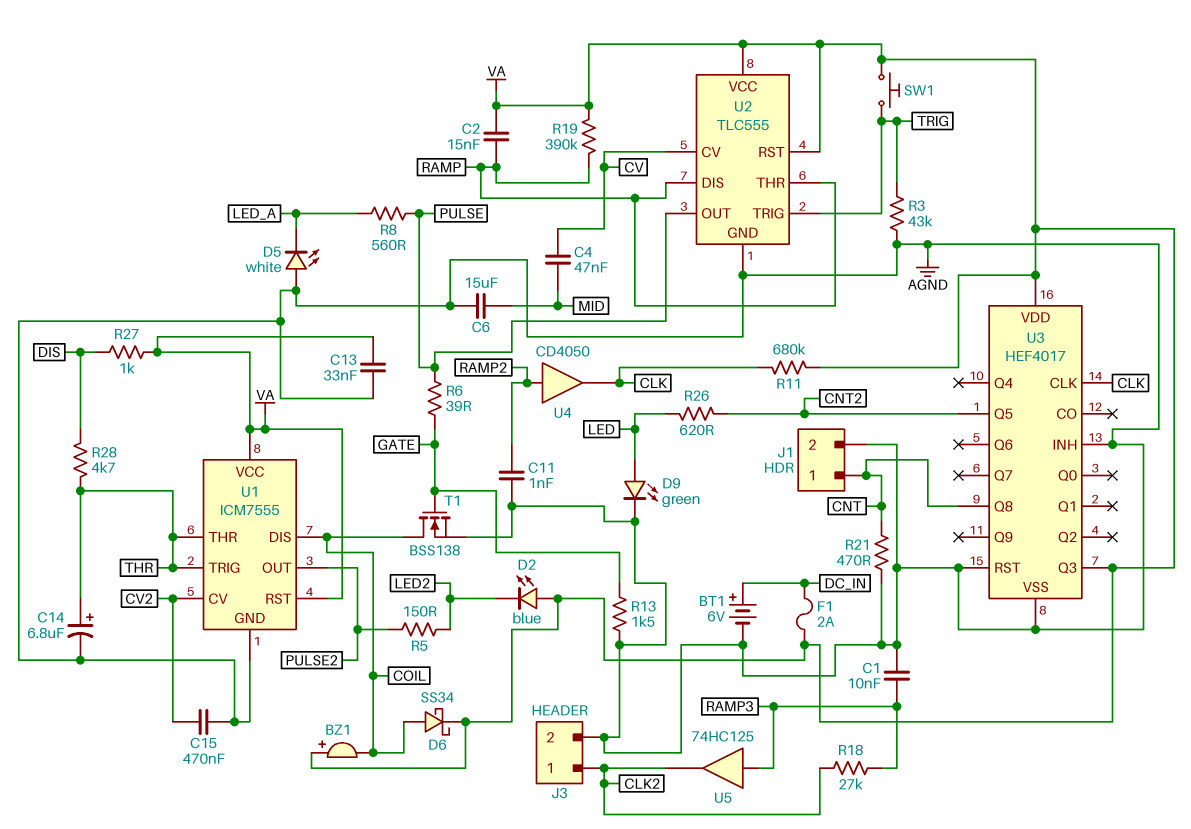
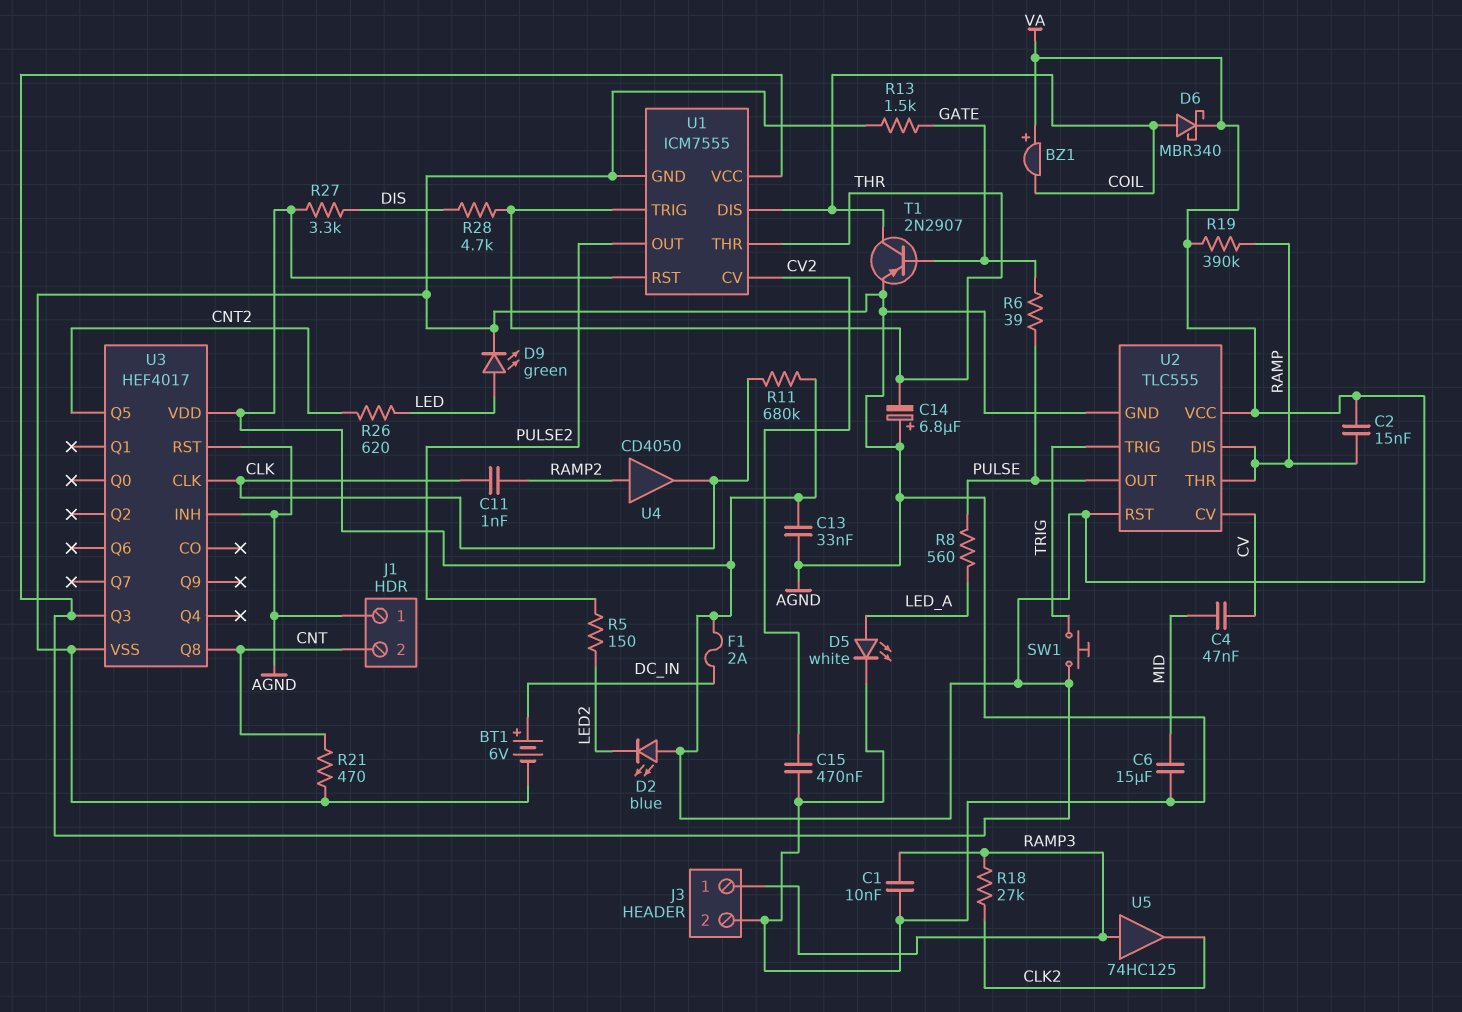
C11: 1nF (AGND, RAMP2) -> 1nF (CLK, RAMP2)
C14: 6.8uF (plus THR, minus AGND) -> 6.8uF (plus AGND, minus THR)
D5: LED white (A AGND, K LED_A) -> LED white (A LED_A, K AGND)
D6: schottky SS34 (A COIL, K VA) -> schottky MBR340 (A COIL, K VA)
J1 pin 1: CNT -> AGND
J1 pin 2: AGND -> CNT
J3 pin 1: CLK2 -> RAMP3
R3: 43k (AGND, TRIG) -> none
R27: 1k (DIS, VA) -> 3.3k (DIS, VA)
T1: NMOS BSS138 (G GATE, D COIL, S AGND) -> PNP 2N2907 (B GATE, C COIL, E AGND)

